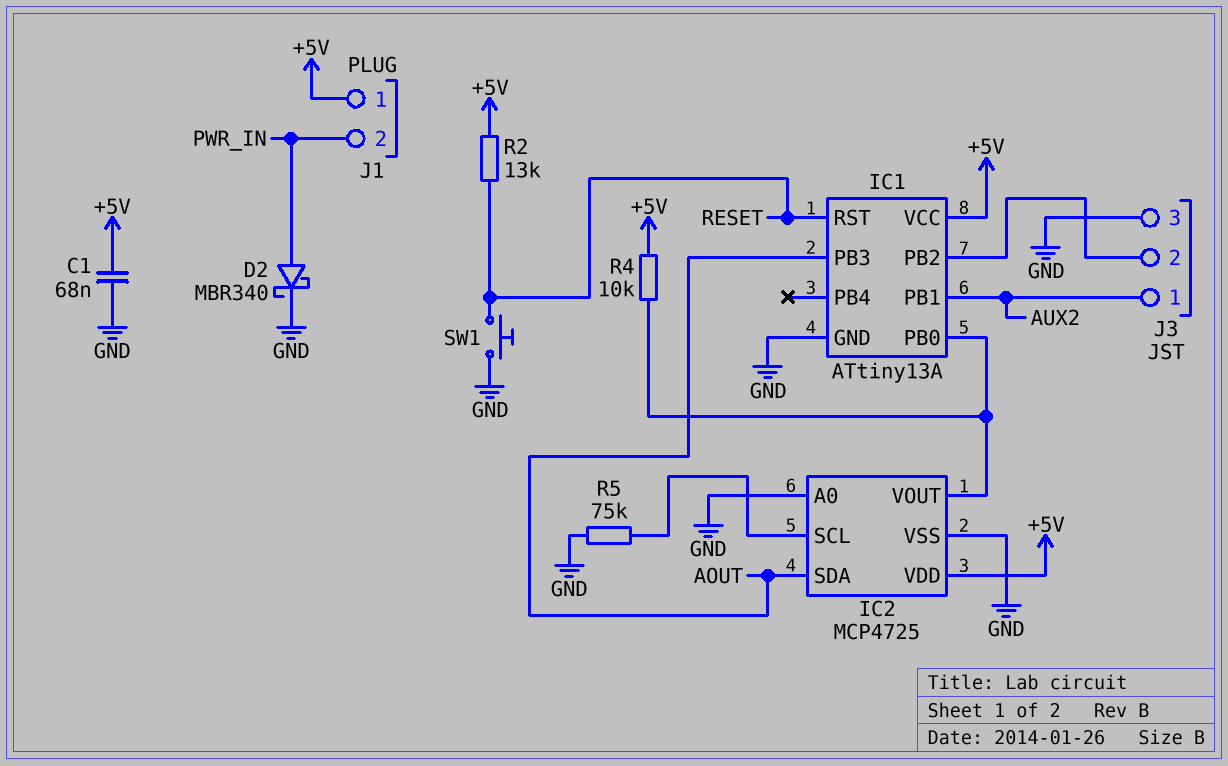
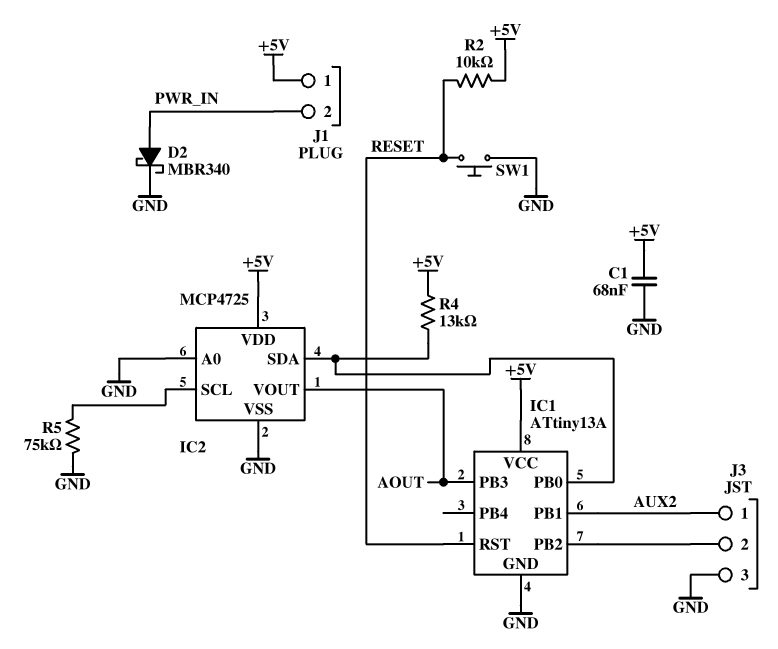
IC2 pin SDA: AOUT -> IC1/PB0
IC2 pin VOUT: IC1/PB0 -> AOUT
R2: 13k (+5V, RESET) -> 10k (+5V, RESET)
R4: 10k (+5V, IC1/PB0) -> 13k (+5V, IC1/PB0)

